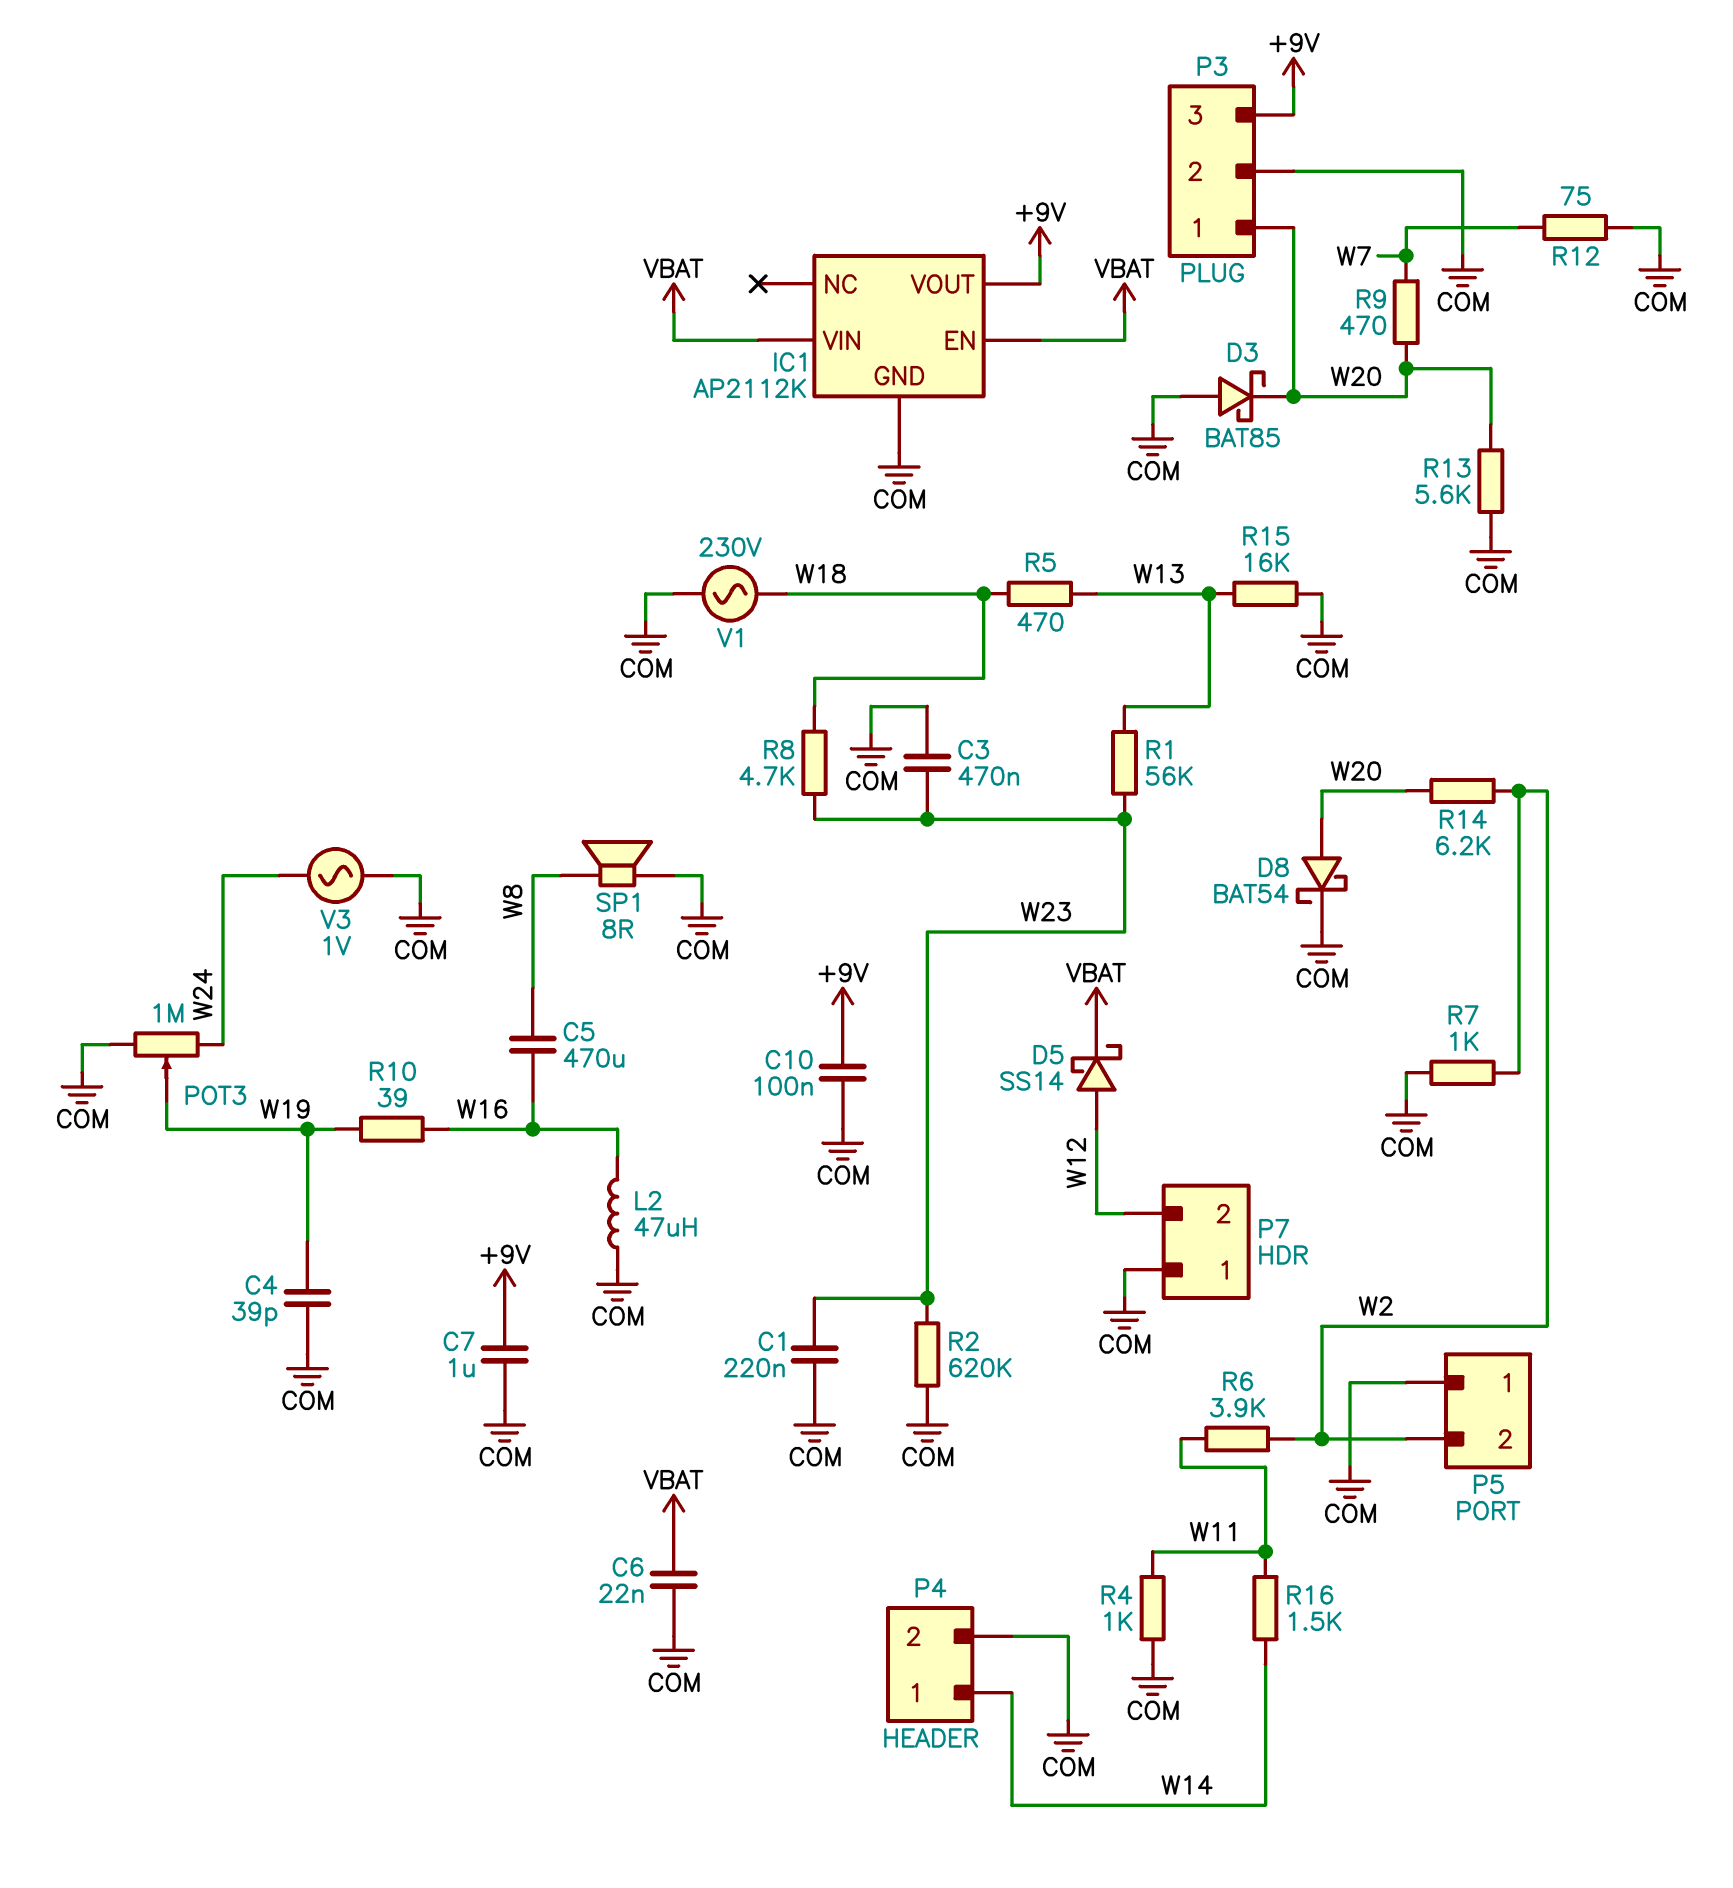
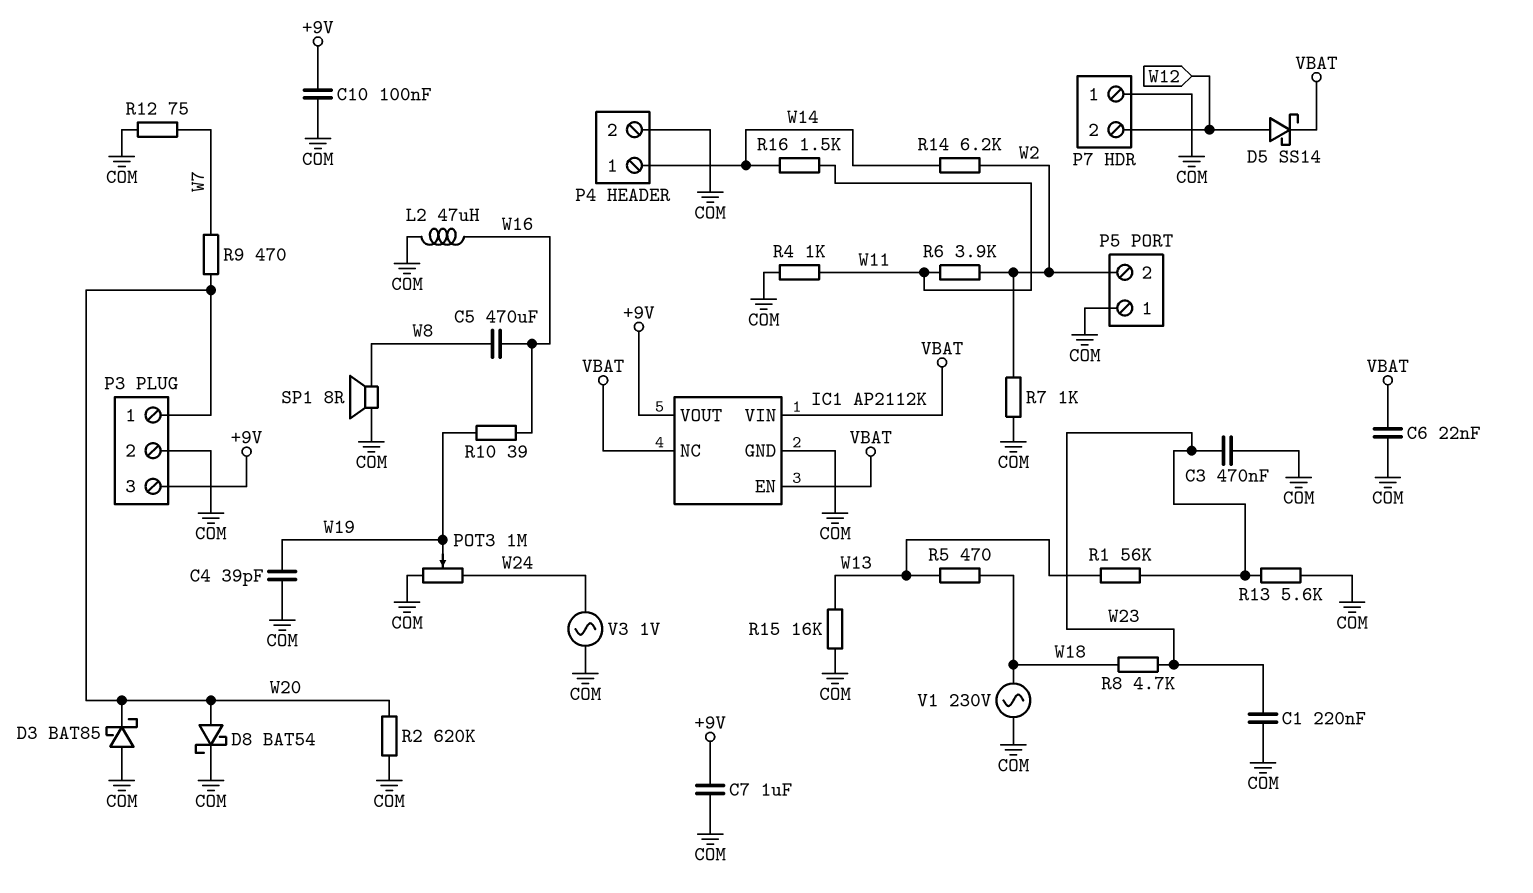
IC1 pin NC: none -> VBAT
R2: 620k (COM, W23) -> 620k (COM, W20)
R13: 5.6k (COM, W20) -> 5.6k (COM, W23)
R14: 6.2k (W2, W20) -> 6.2k (W2, W14)

